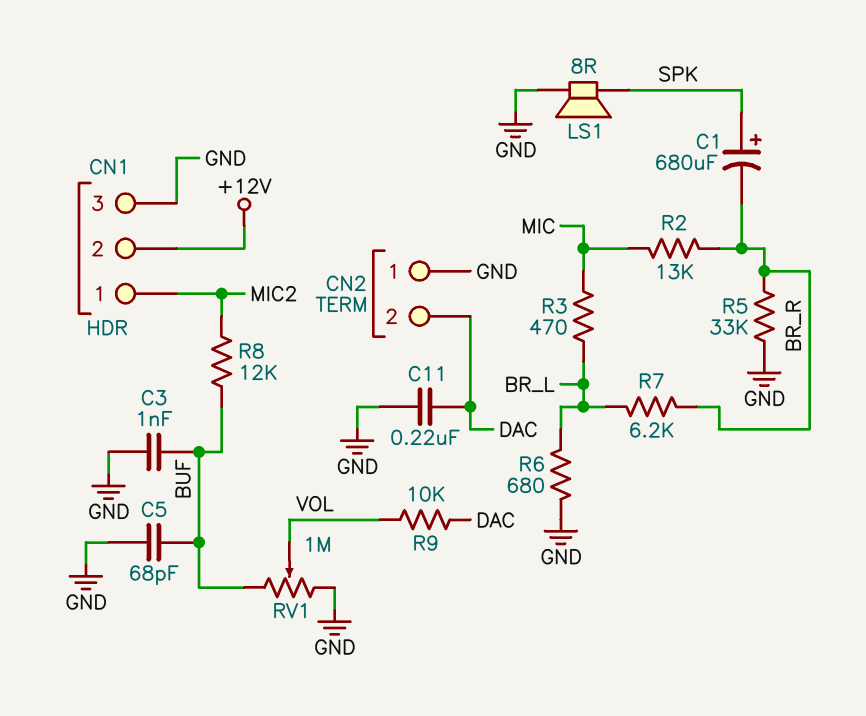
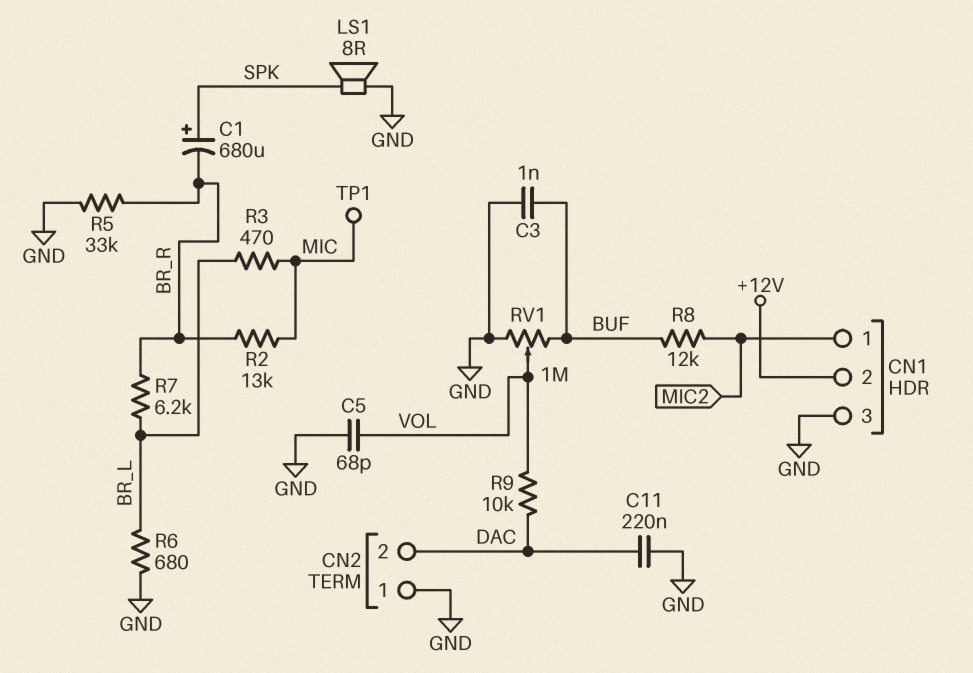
C5: 68pF (BUF, GND) -> 68pF (GND, VOL)
TP1: none -> test point (MIC)

